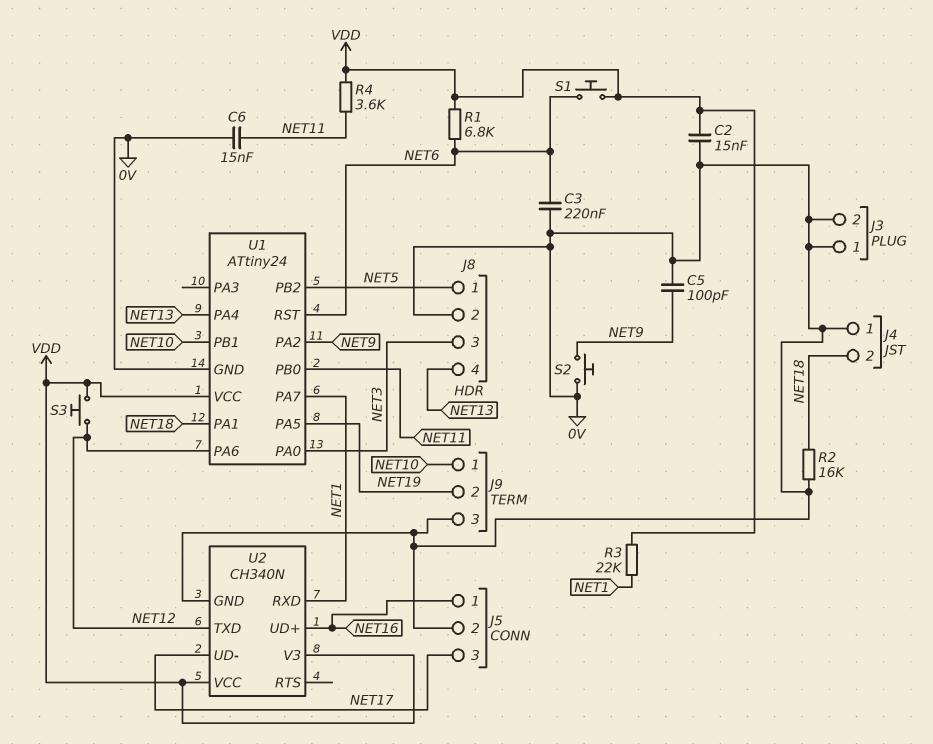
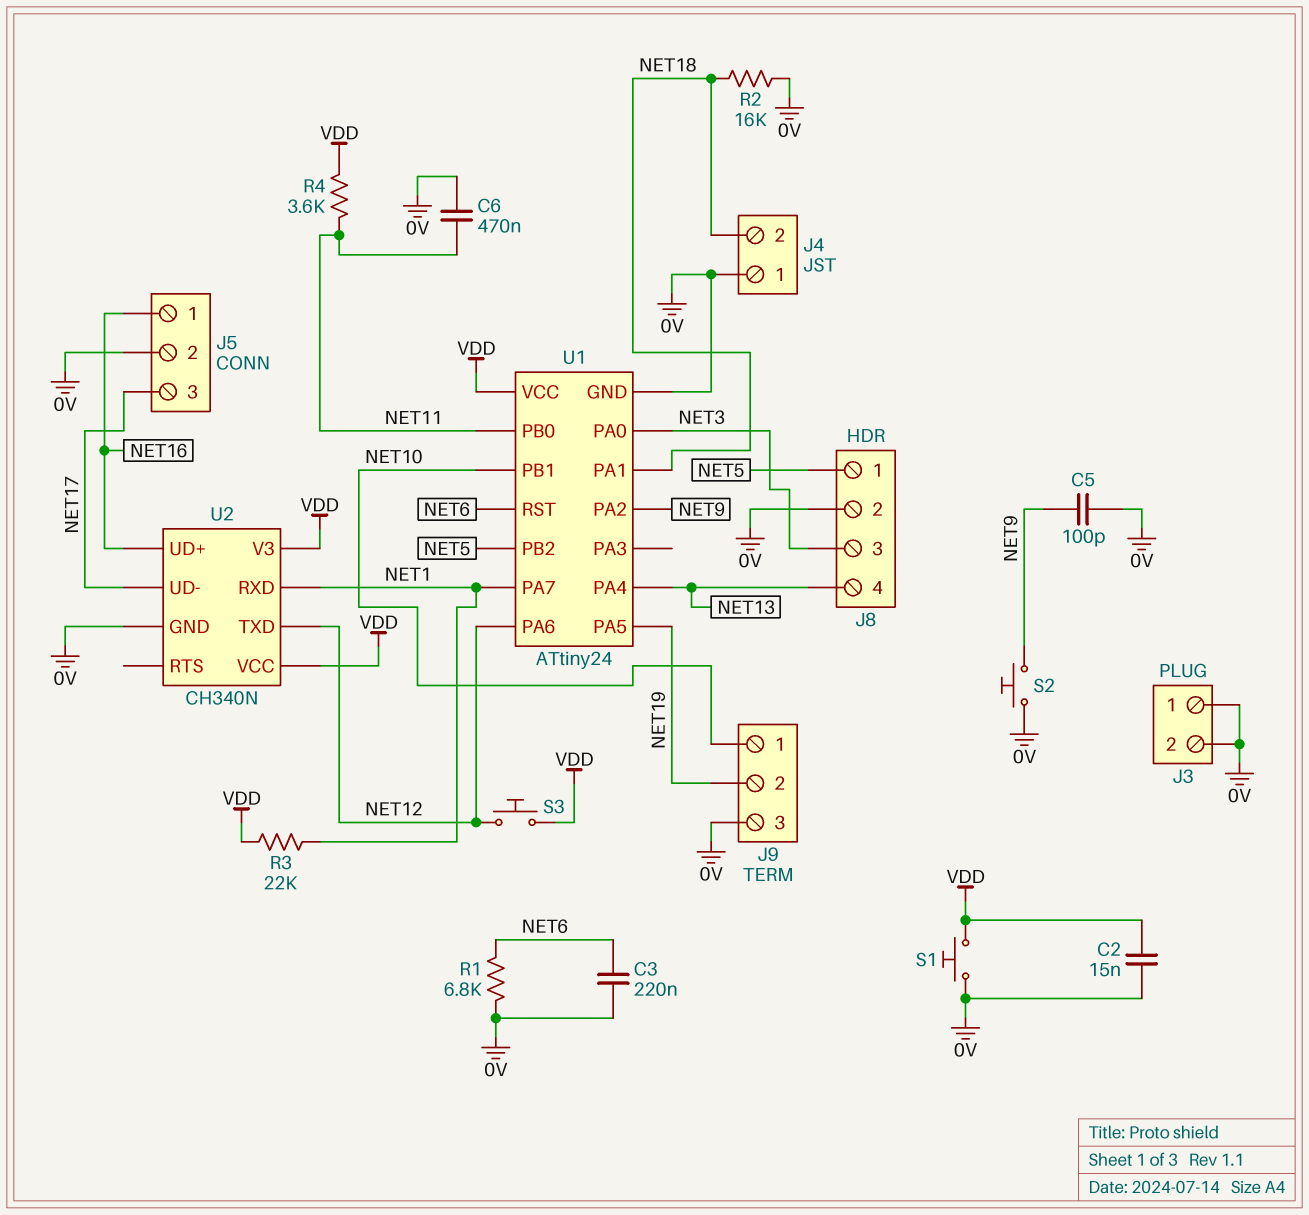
C6: 15nF (0V, NET11) -> 470nF (0V, NET11)
R1: 6.8k (NET6, VDD) -> 6.8k (0V, NET6)
S1: button (NET6, VDD) -> button (0V, VDD)

